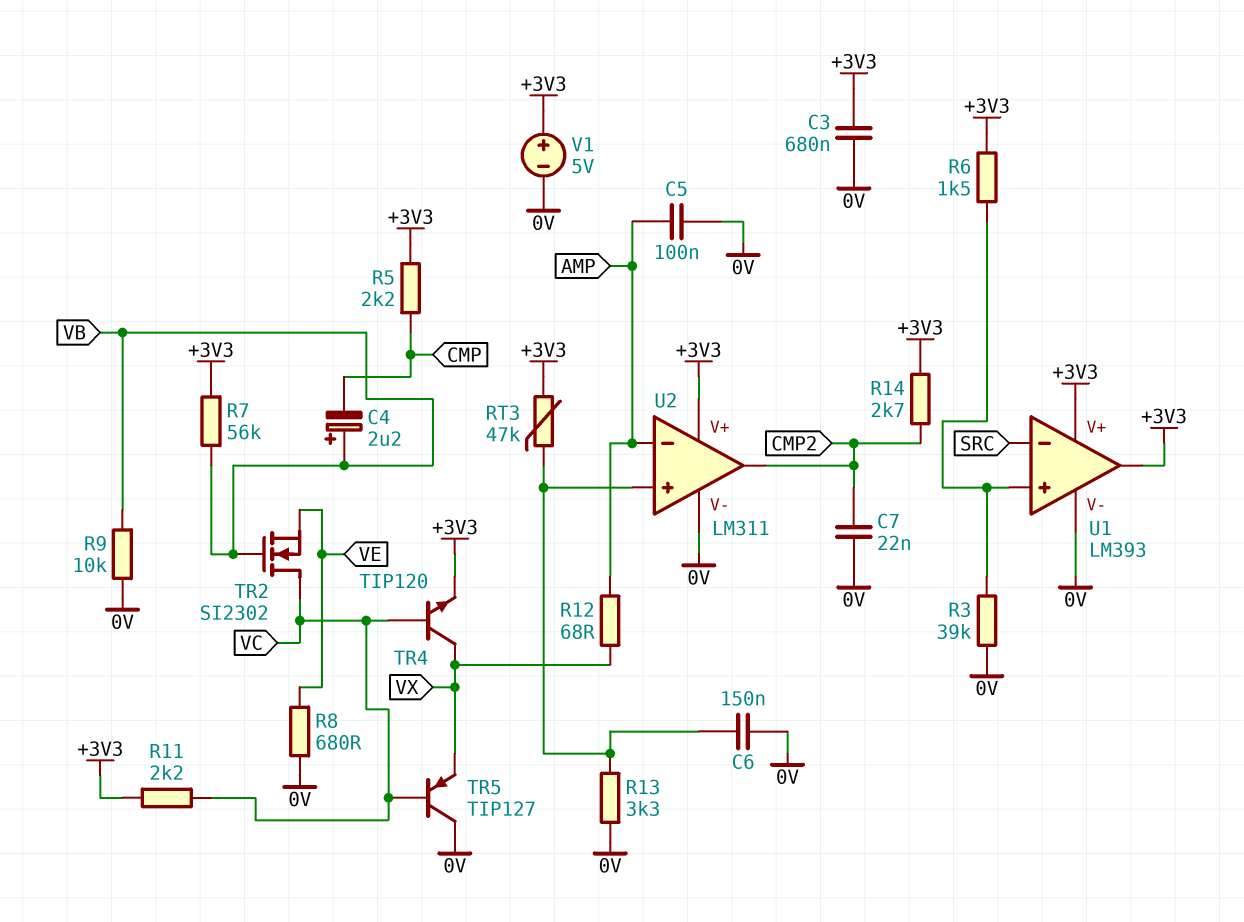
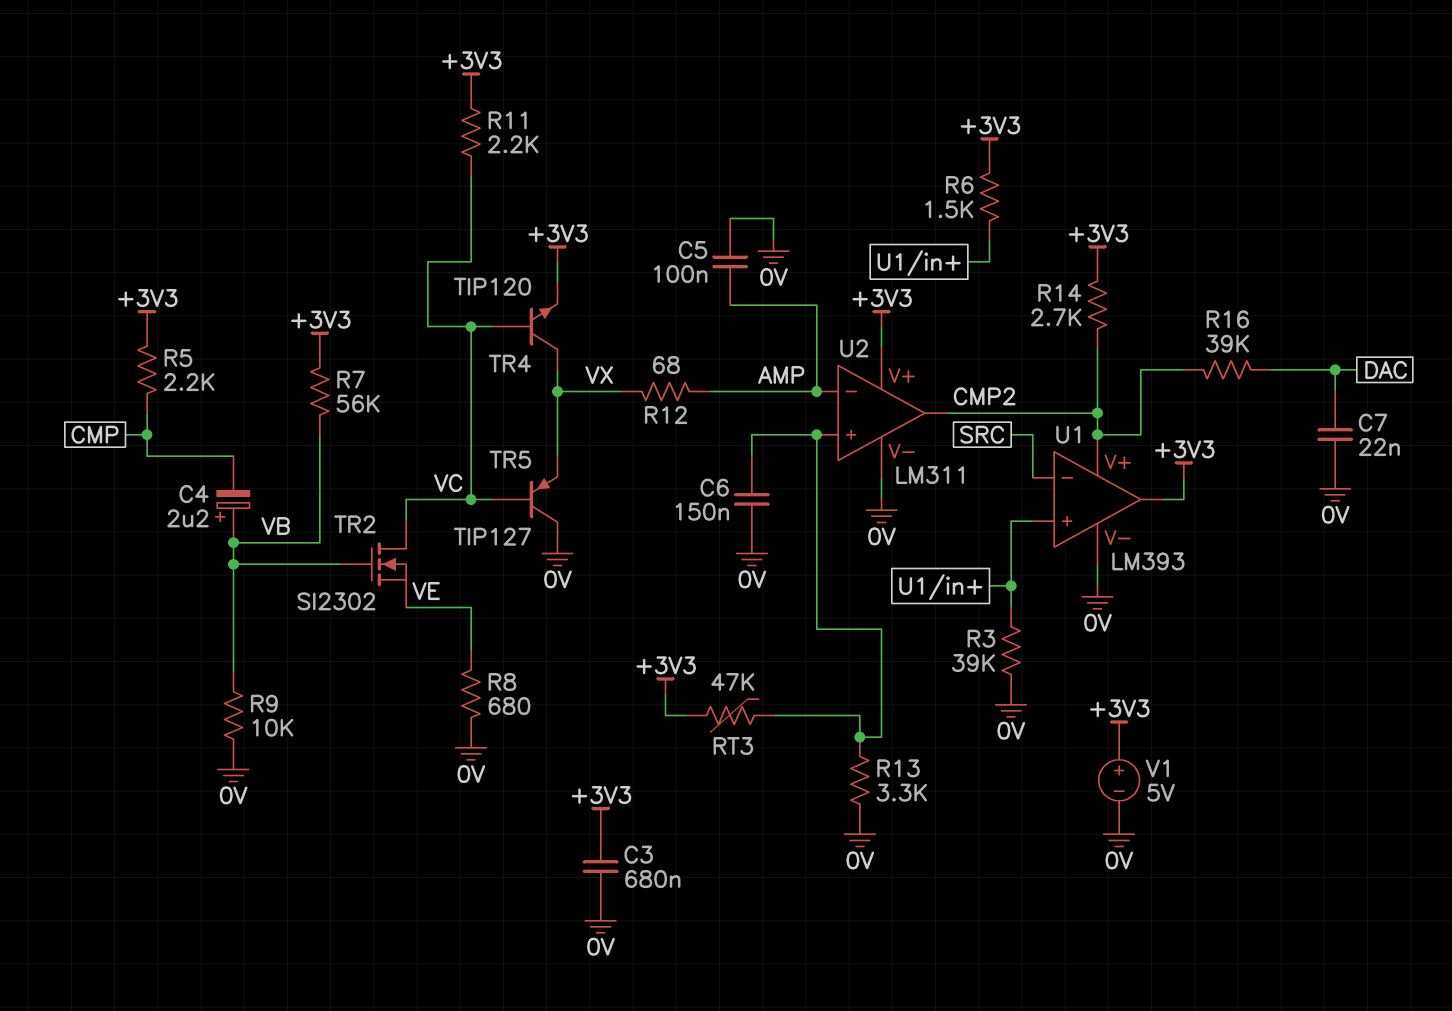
C7: 22nF (0V, CMP2) -> 22nF (0V, DAC)
R16: none -> 39k (CMP2, DAC)
U1 pin V+: +3V3 -> CMP2

